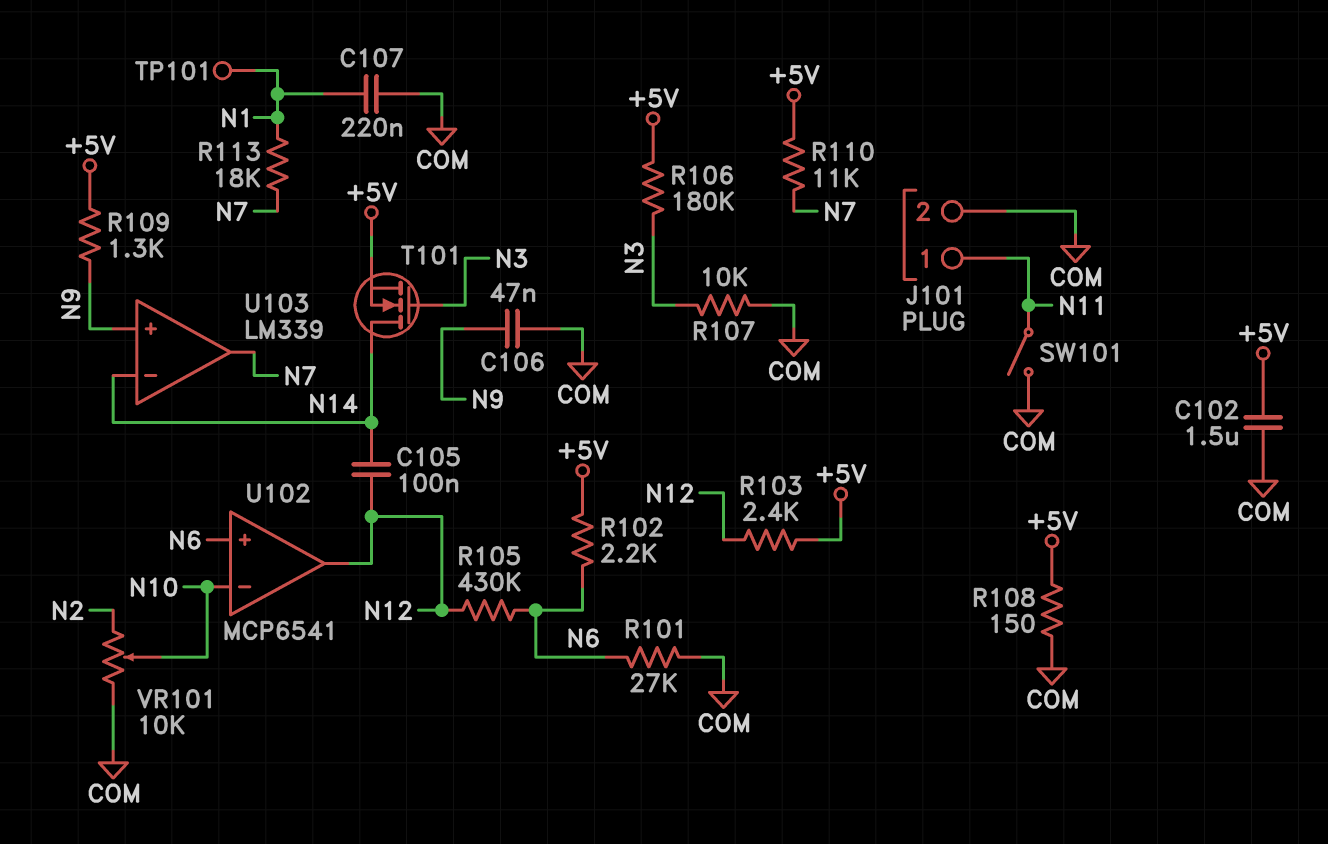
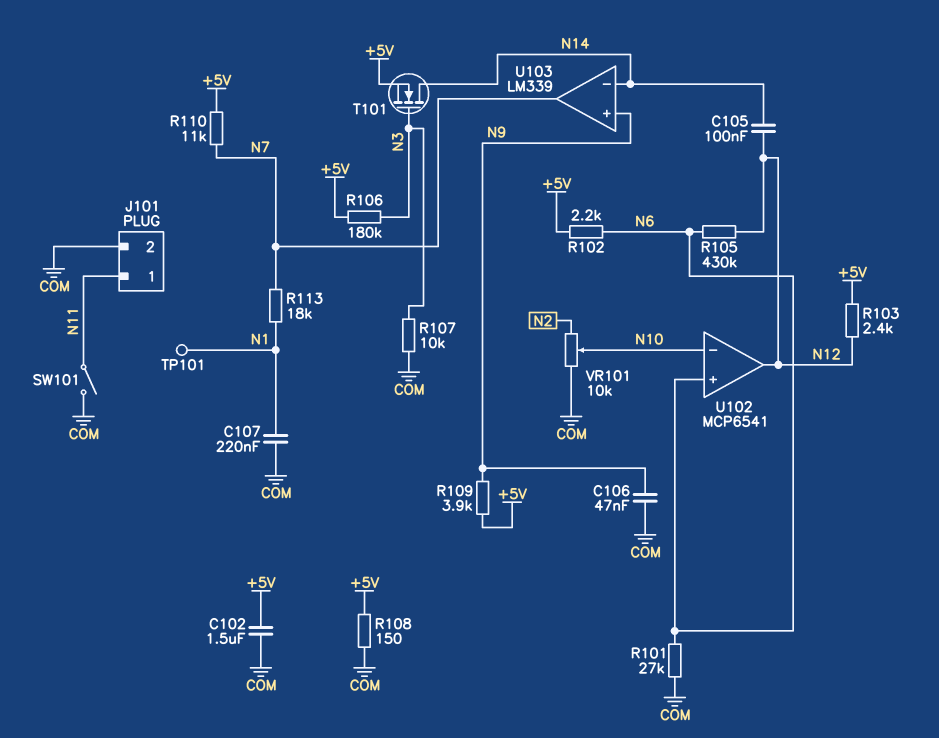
R109: 1.3k (+5V, N9) -> 3.9k (+5V, N9)

